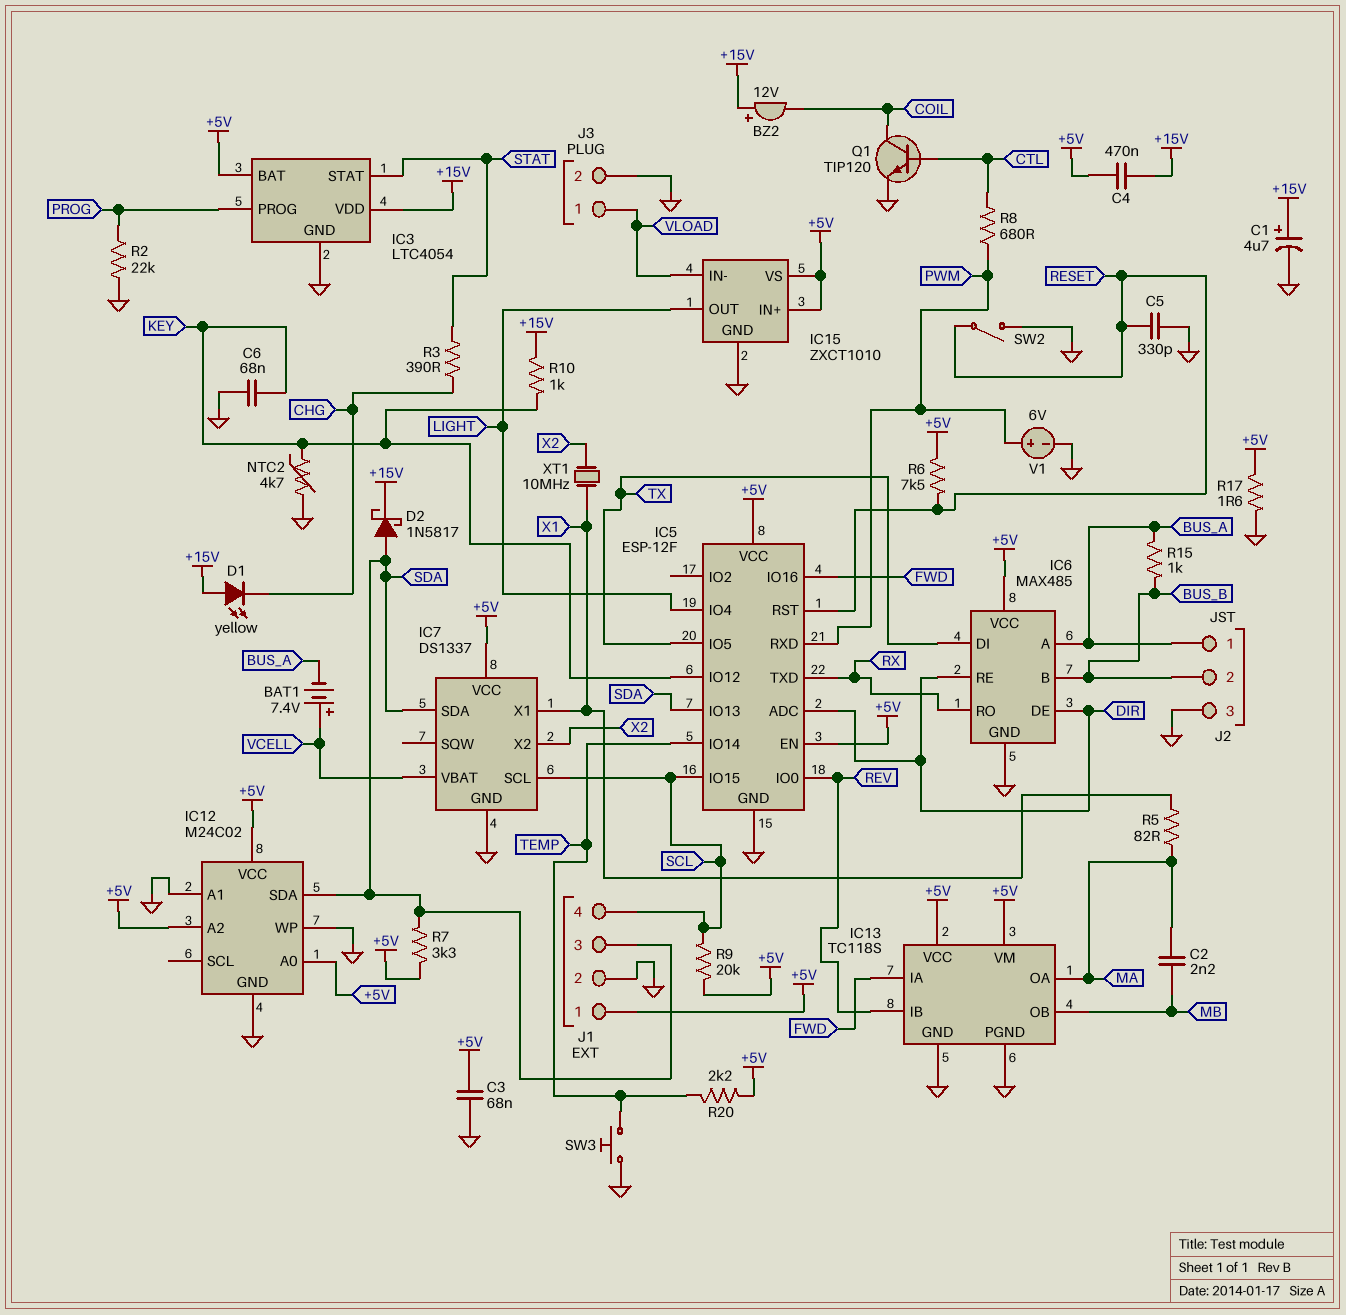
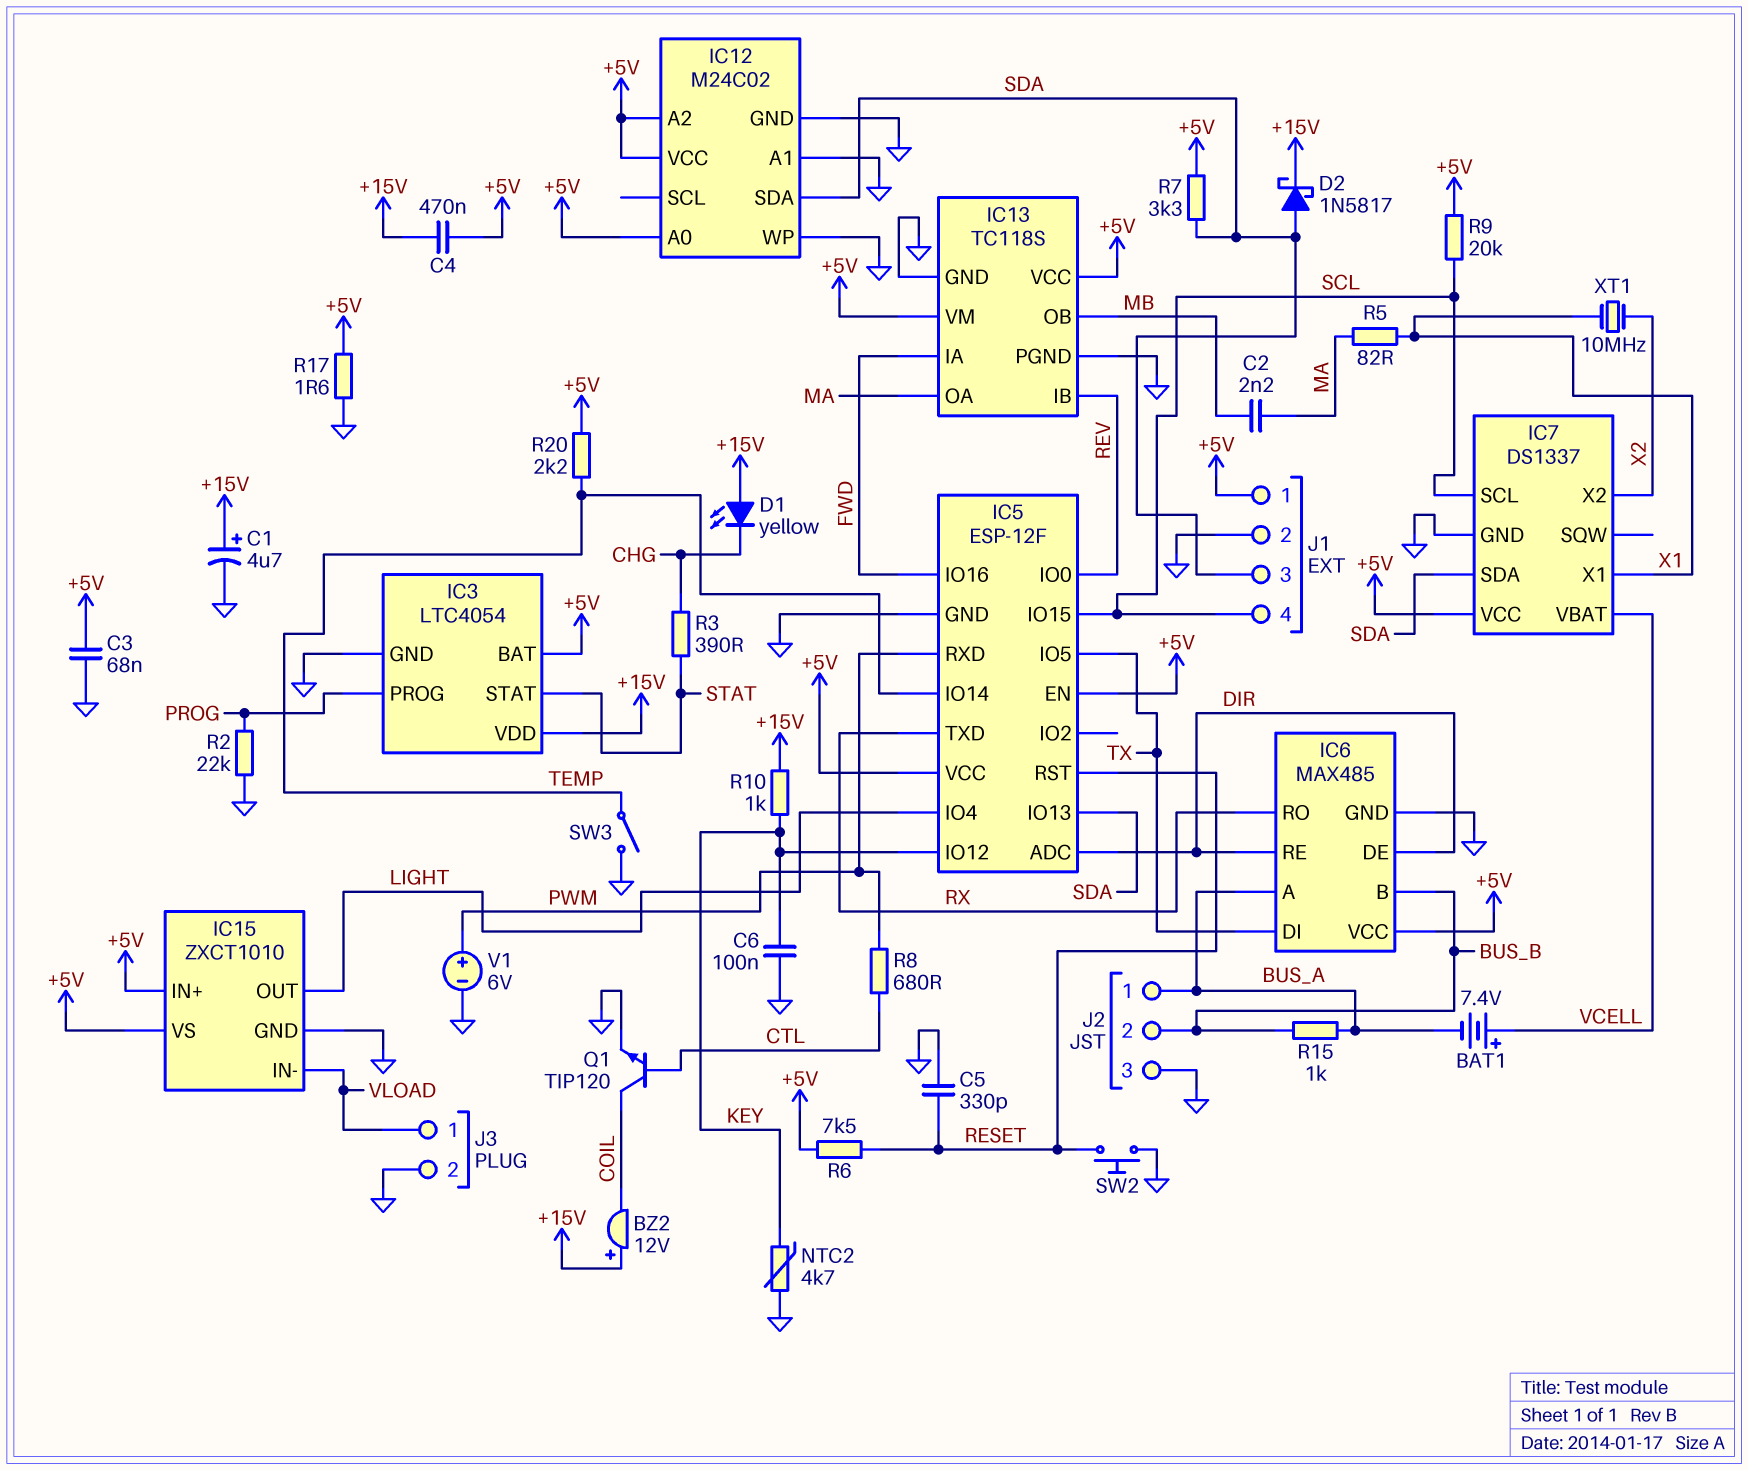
C6: 68nF (GND, KEY) -> 100nF (GND, KEY)
SW2: switch (GND, RESET) -> button (GND, RESET)
SW3: button (GND, TEMP) -> switch (GND, TEMP)

